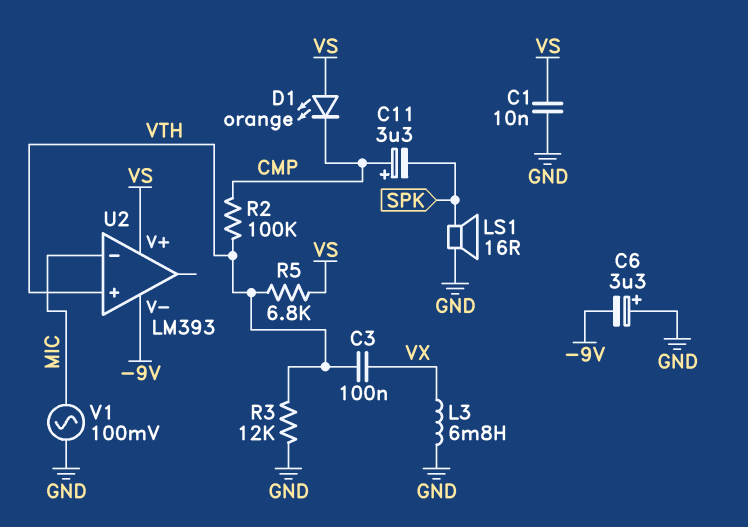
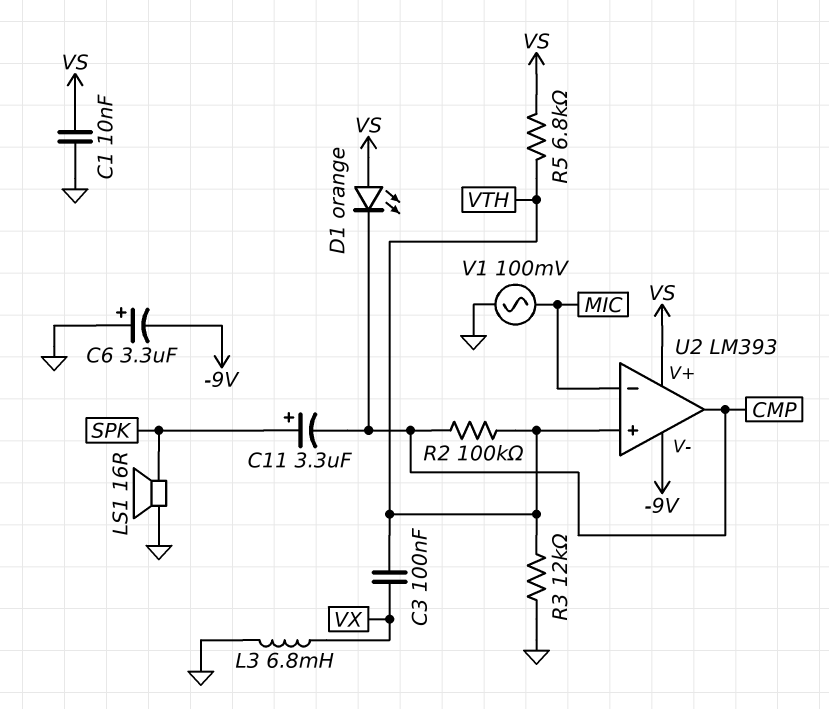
C11: 3.3uF (plus CMP, minus SPK) -> 3.3uF (plus SPK, minus CMP)
U2 pin out: none -> CMP

